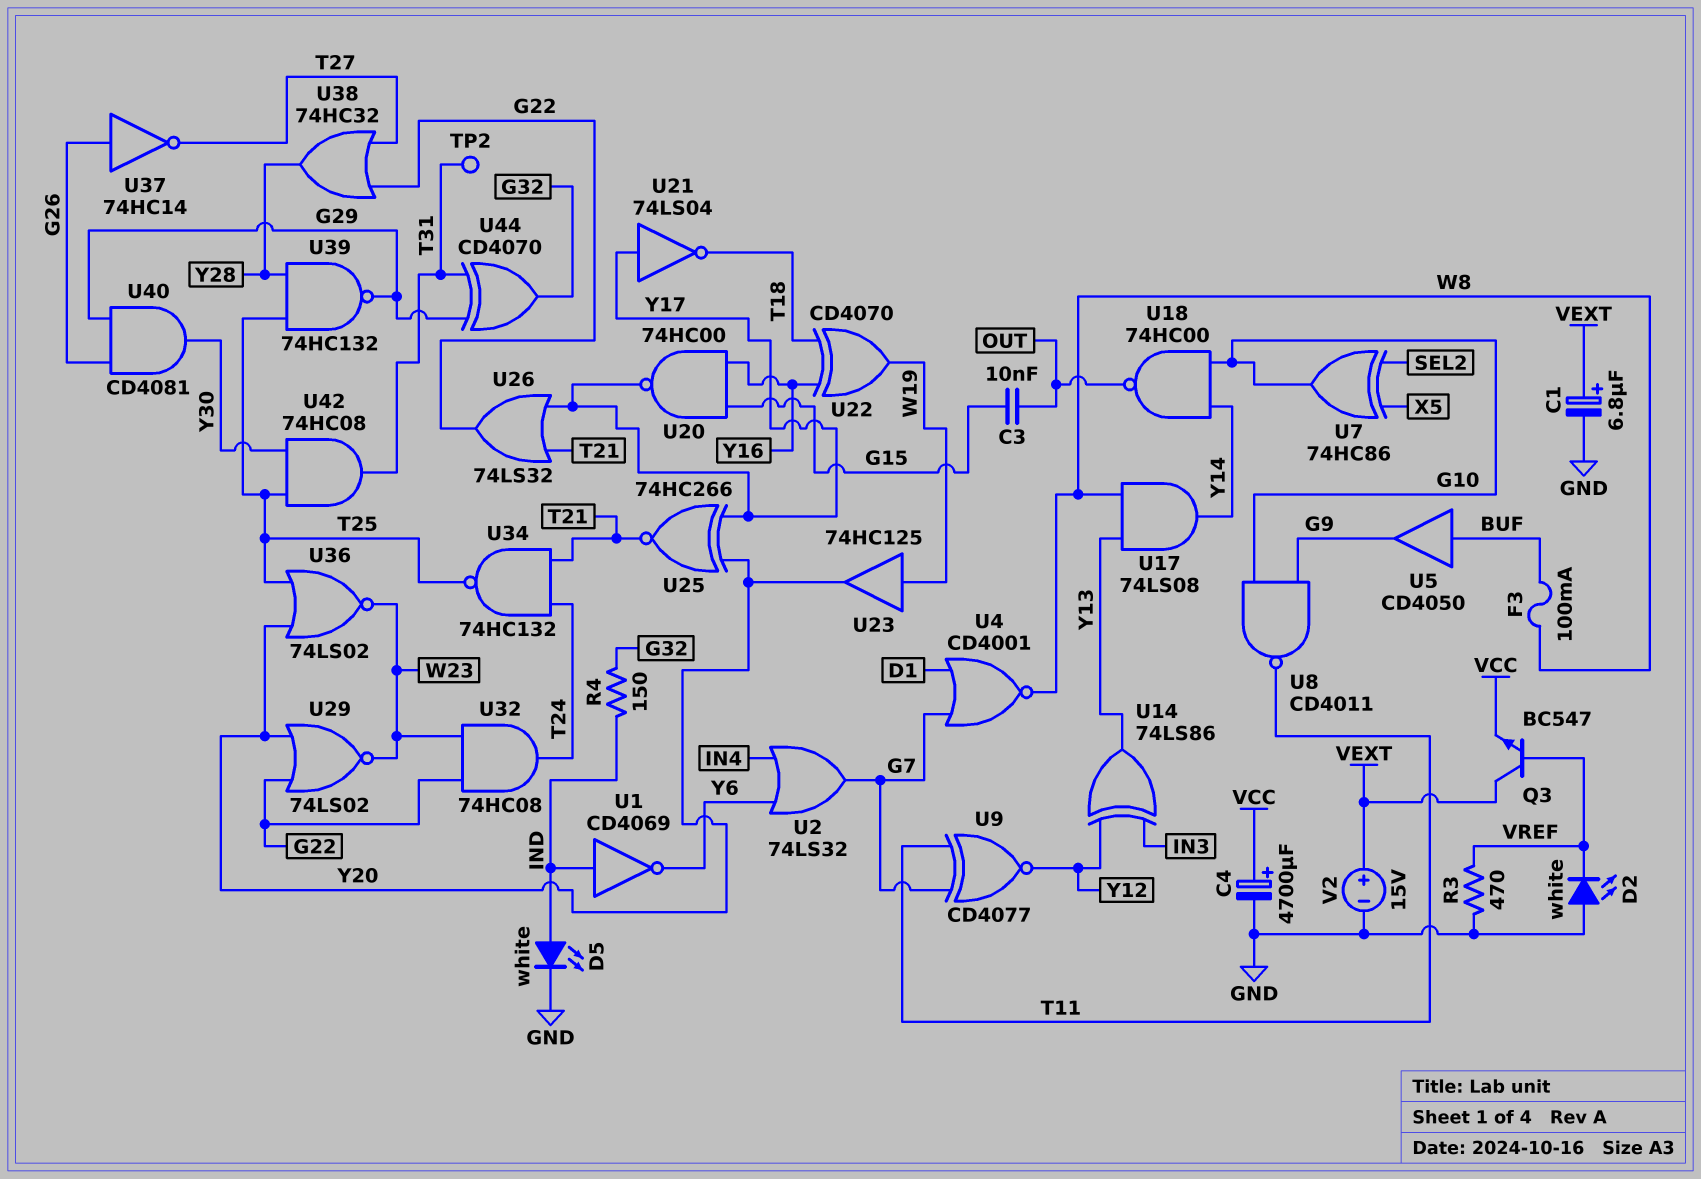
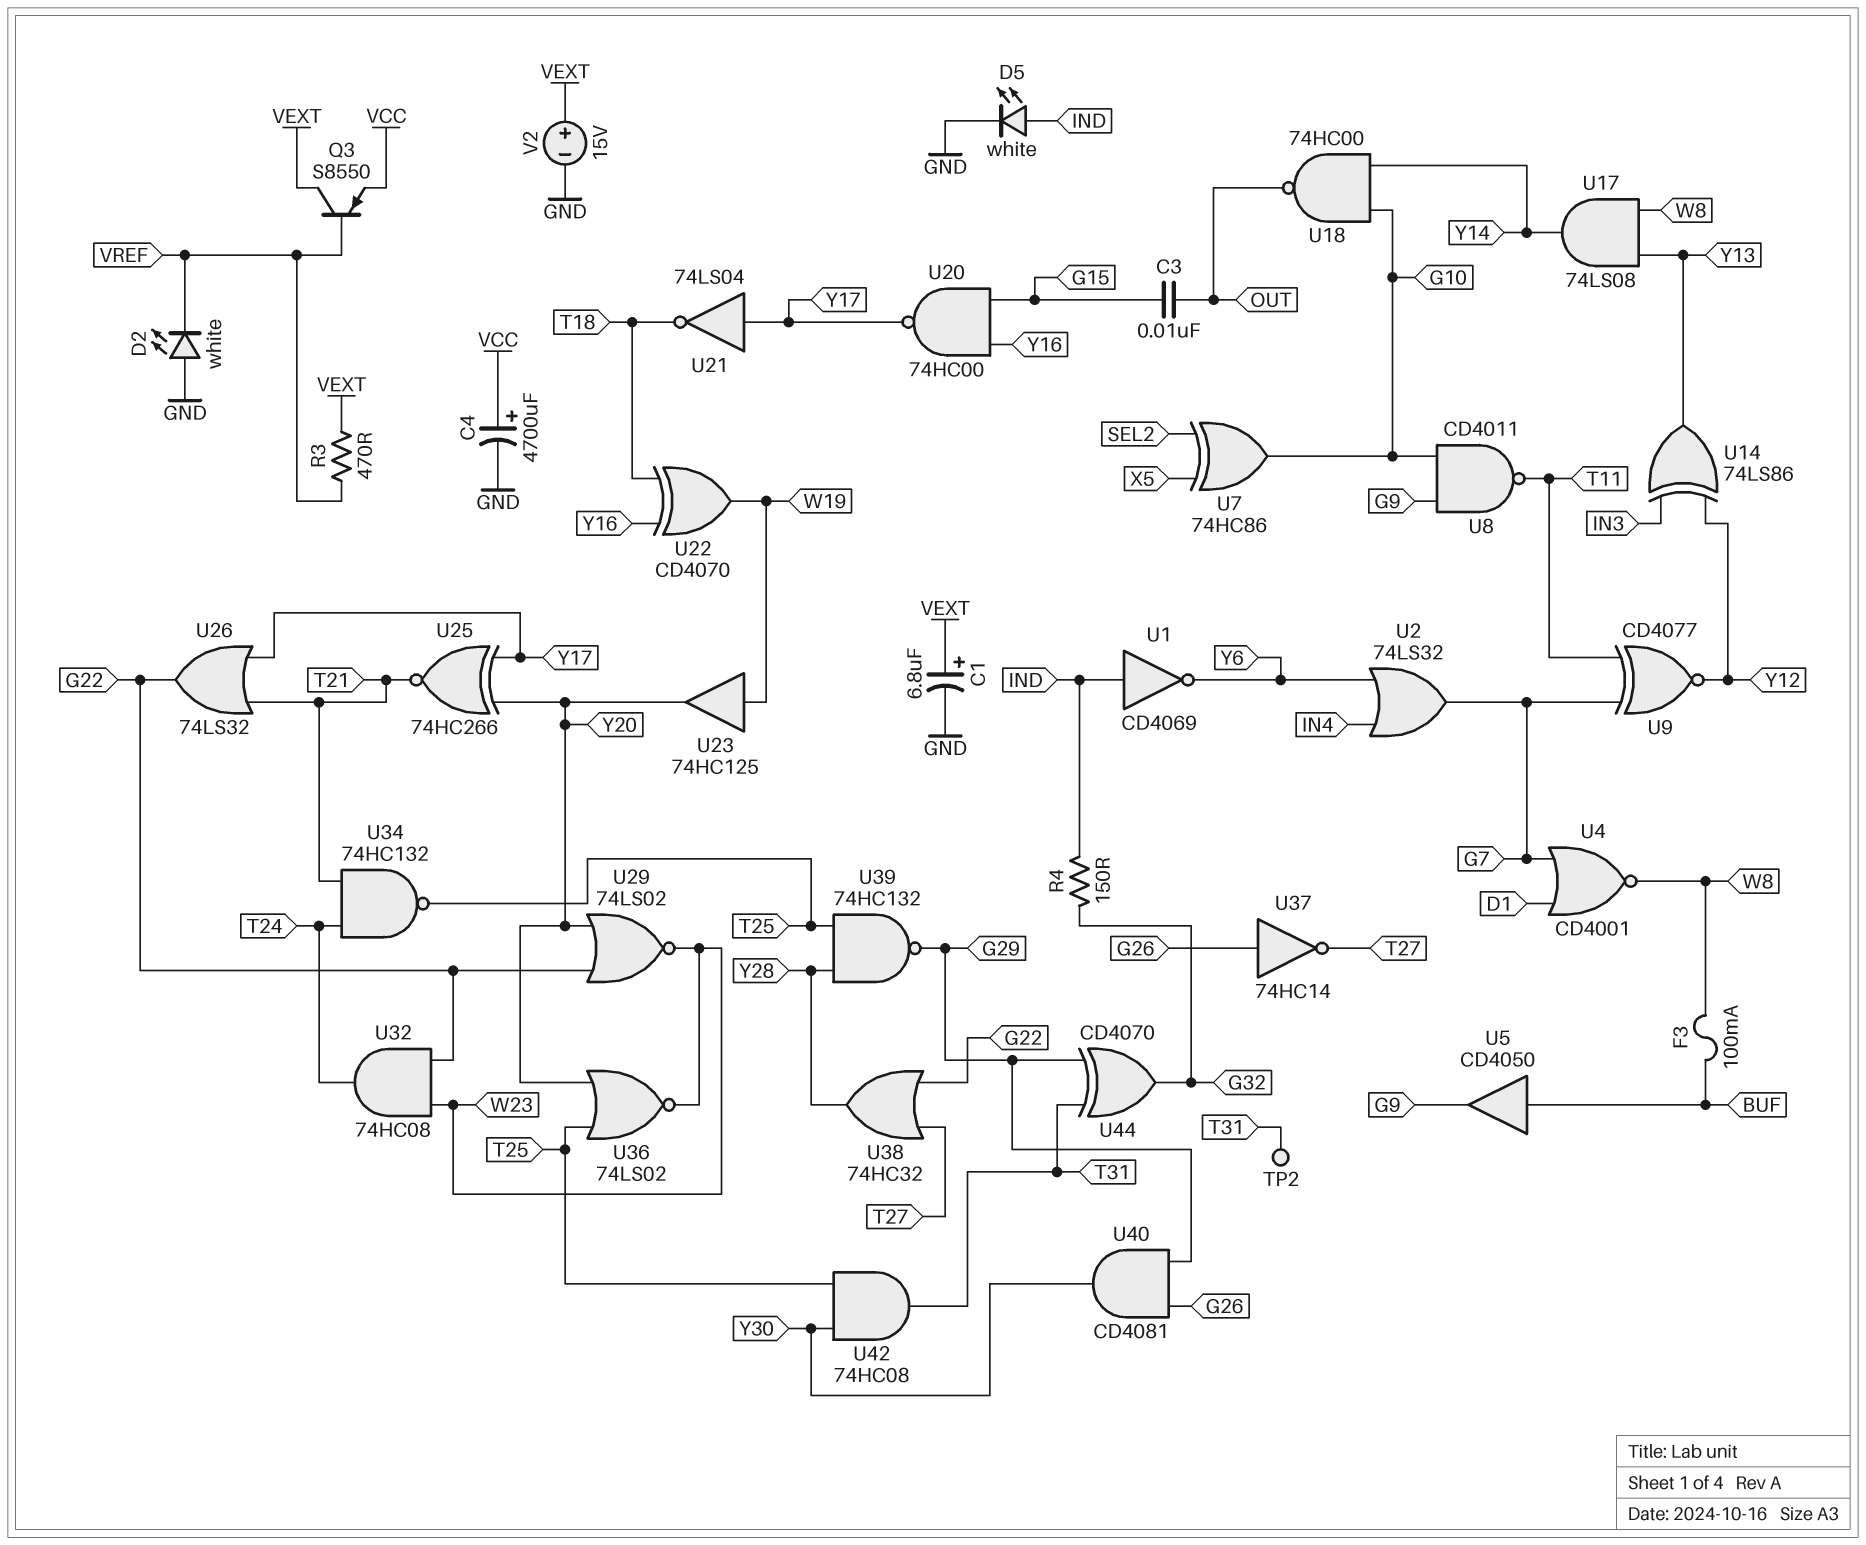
Q3: NPN BC547 (B VREF, C VEXT, E VCC) -> PNP S8550 (B VREF, C VEXT, E VCC)
R3: 470 (GND, VREF) -> 470 (VEXT, VREF)

